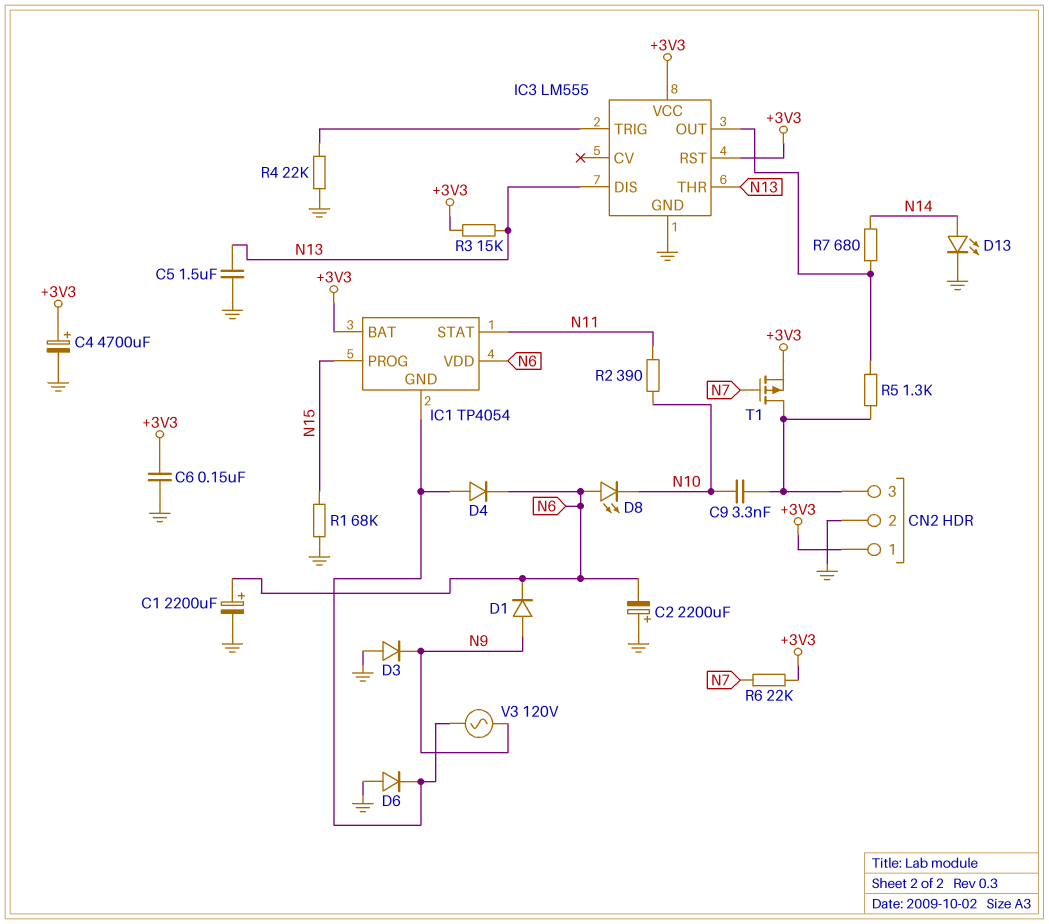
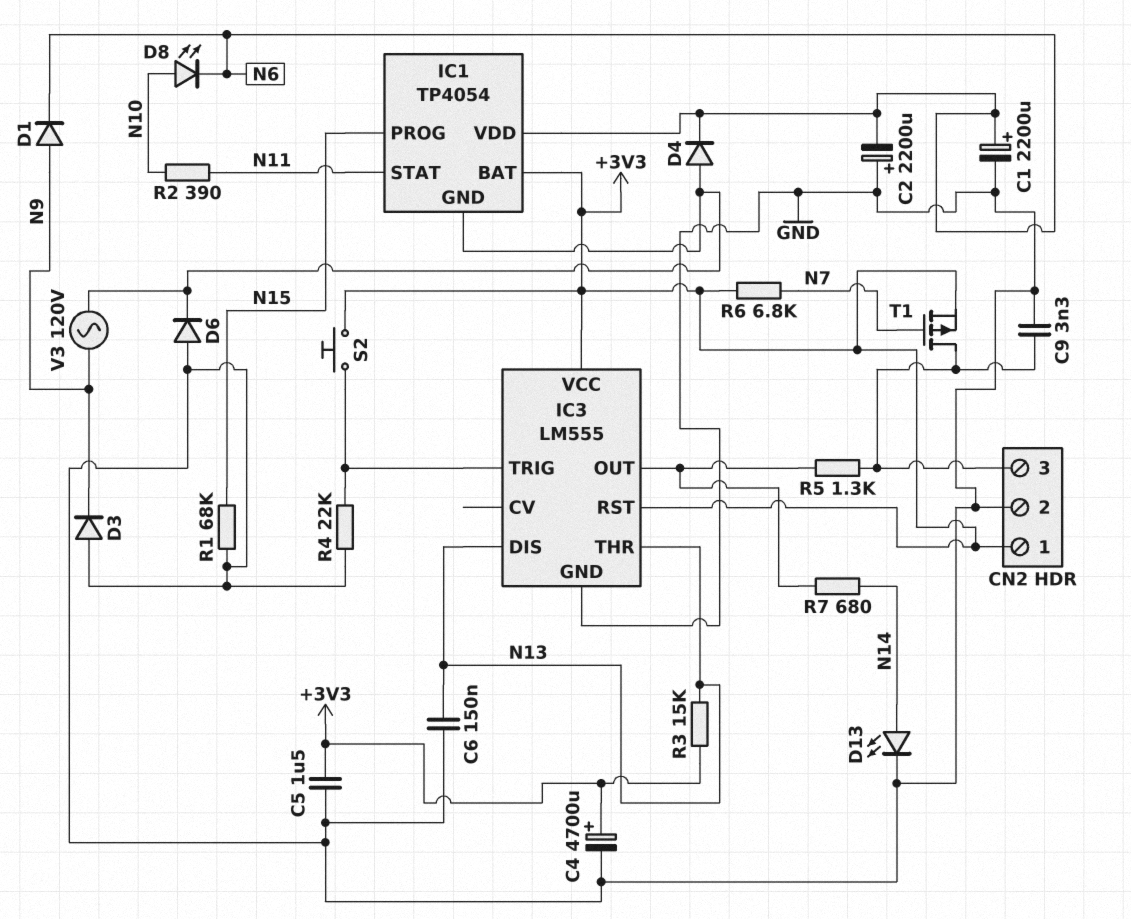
C5: 1.5uF (GND, N13) -> 1.5uF (+3V3, GND)
C6: 150nF (+3V3, GND) -> 150nF (GND, N13)
C9: 3.3nF (CN2/3, N10) -> 3.3nF (CN2/3, GND)
D8: LED (A N6, K N10) -> LED (A N10, K N6)
R6: 22k (+3V3, N7) -> 6.8k (+3V3, N7)
S2: none -> button (+3V3, IC3/TRIG)

